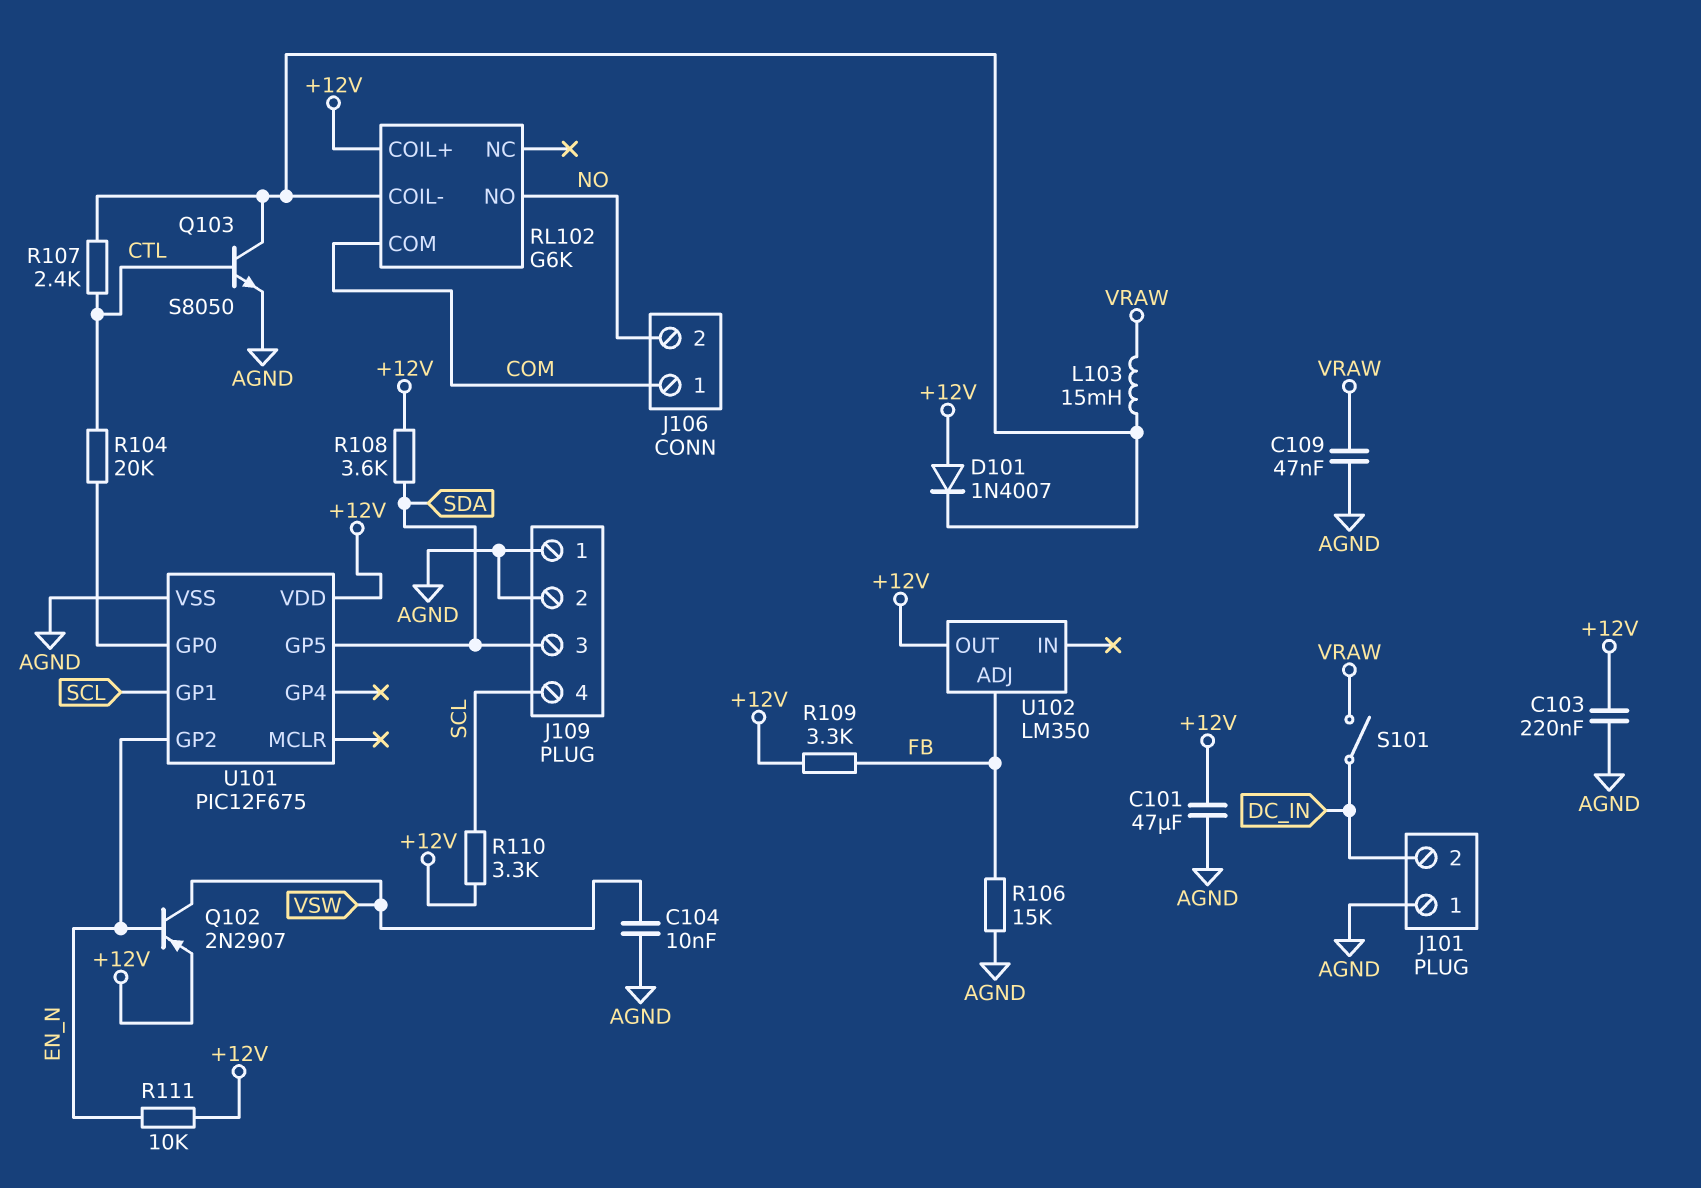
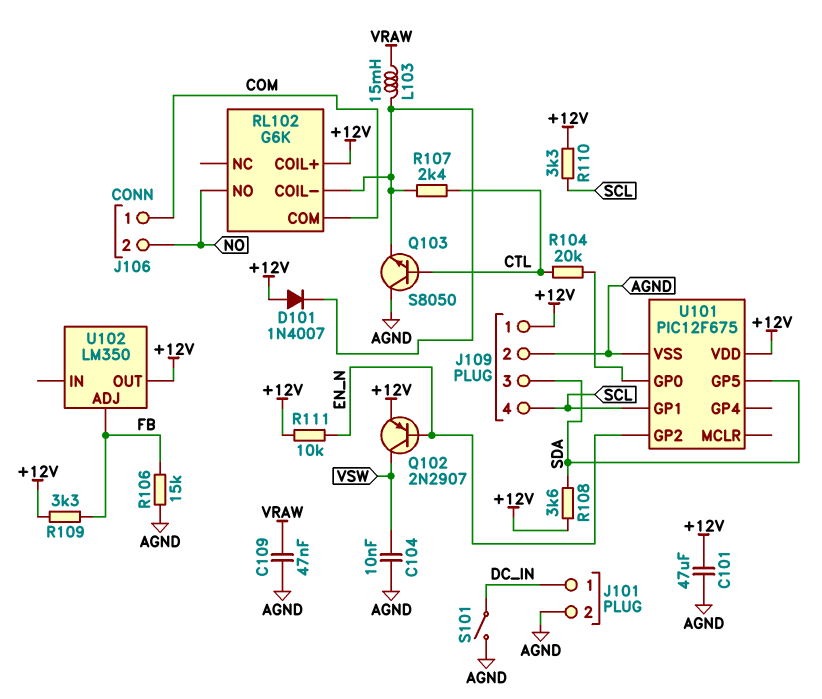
C103: 220nF (+12V, AGND) -> none
J101 pin 1: AGND -> DC_IN
J101 pin 2: DC_IN -> AGND
J109 pin 1: AGND -> +12V
Q103: NPN S8050 (B CTL, C RL102/COIL-, E AGND) -> NPN S8050 (B CTL, C AGND, E RL102/COIL-)
S101: switch (DC_IN, VRAW) -> switch (AGND, DC_IN)

